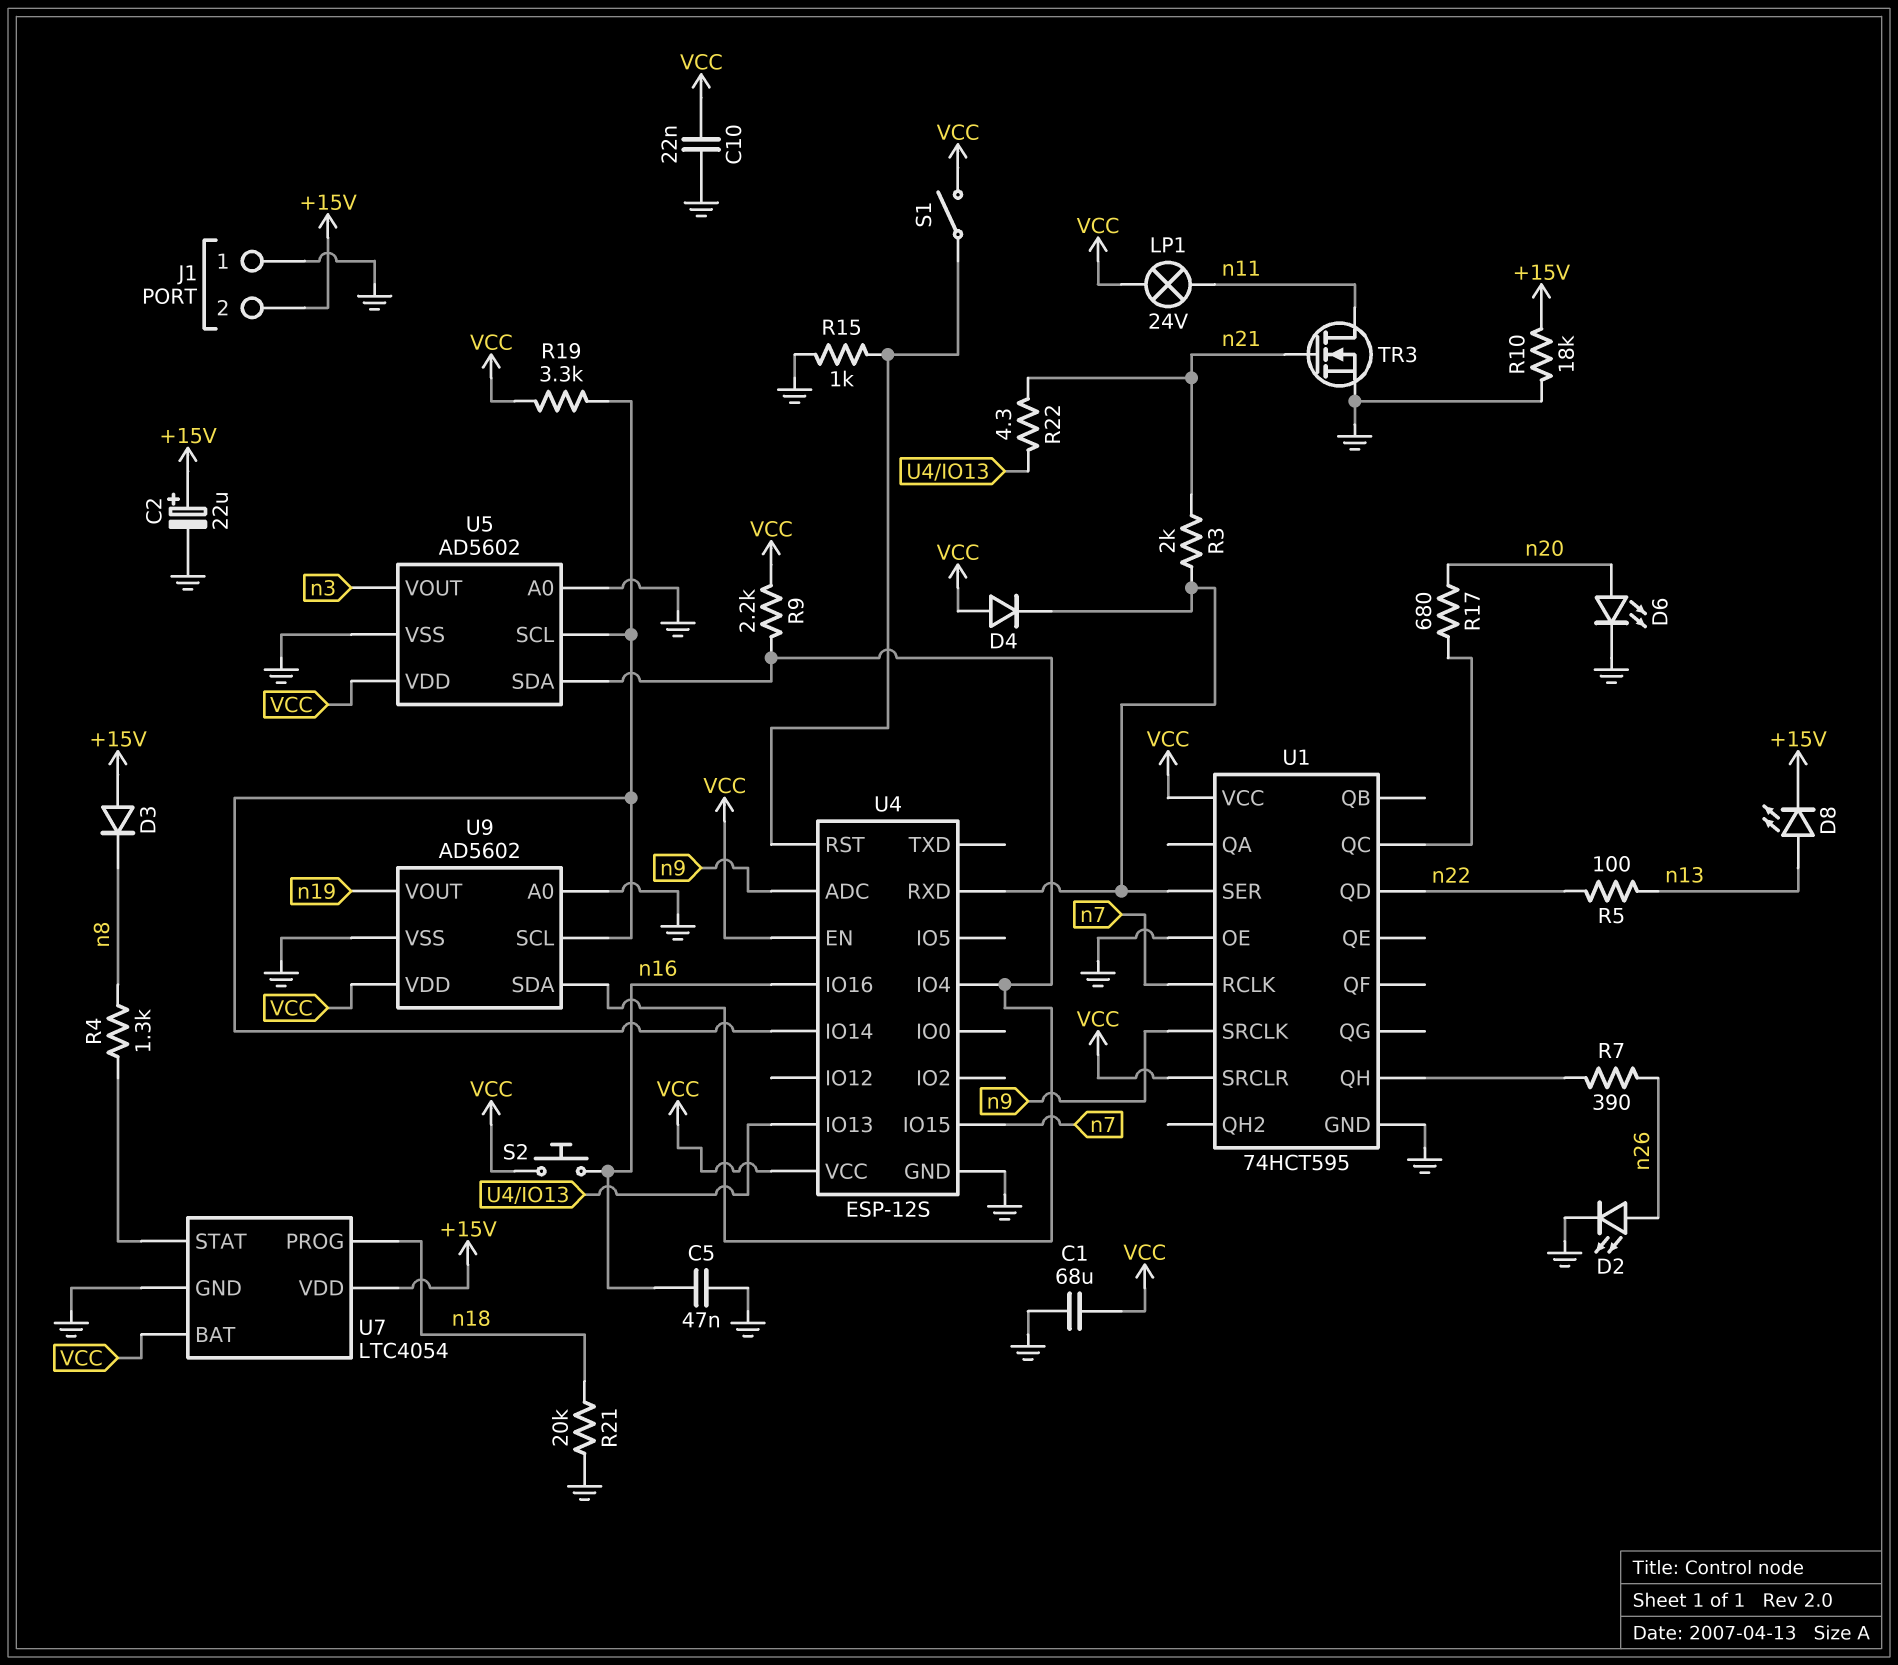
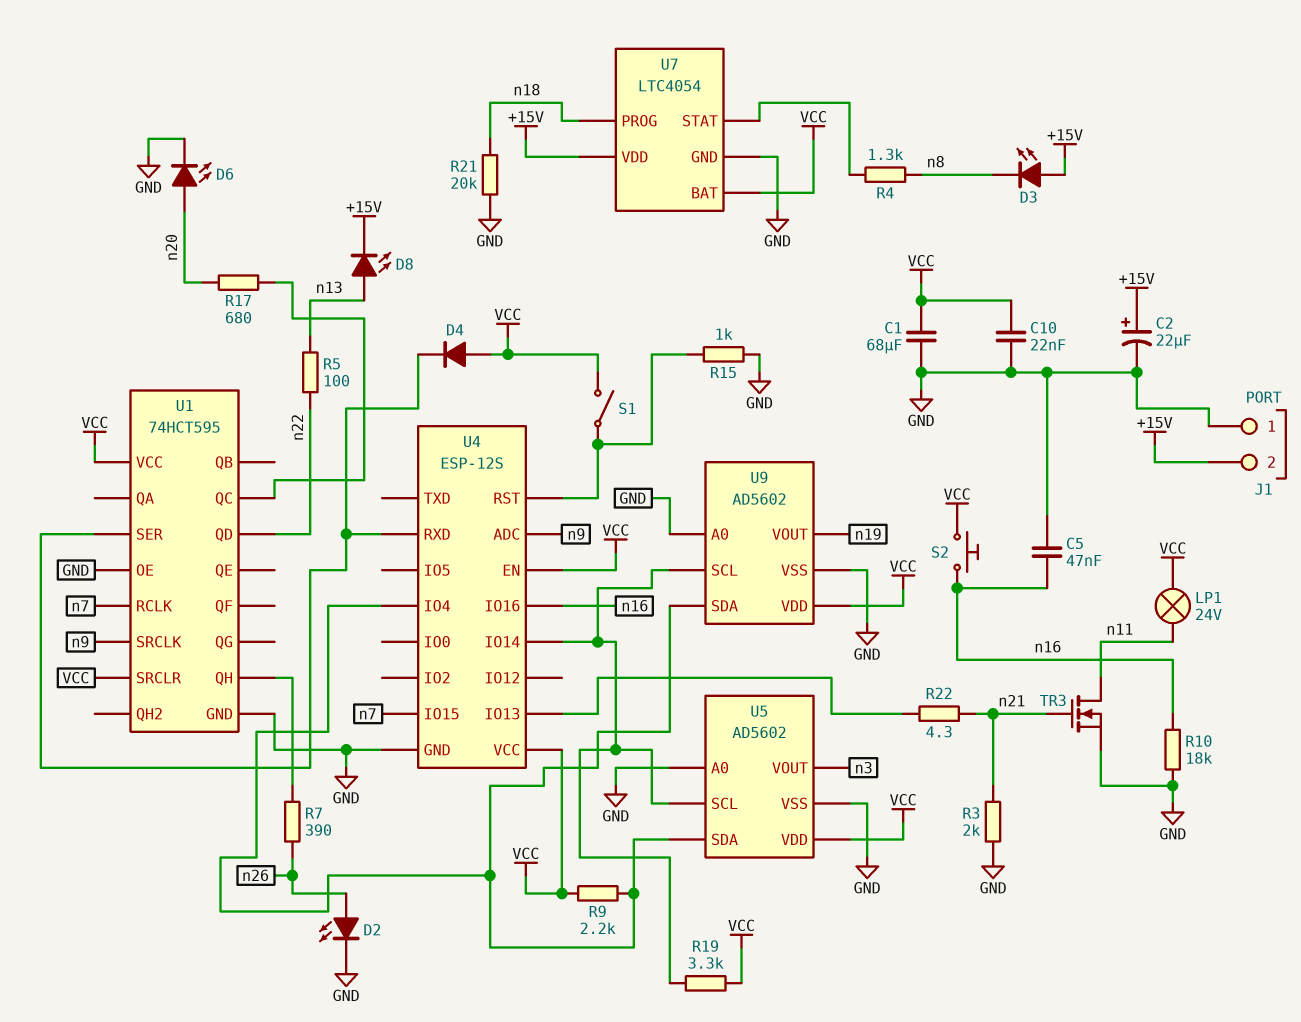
D3: diode (A +15V, K n8) -> LED (A +15V, K n8)
R3: 2k (U1/SER, n21) -> 2k (GND, n21)
R10: 18k (+15V, GND) -> 18k (GND, n16)

